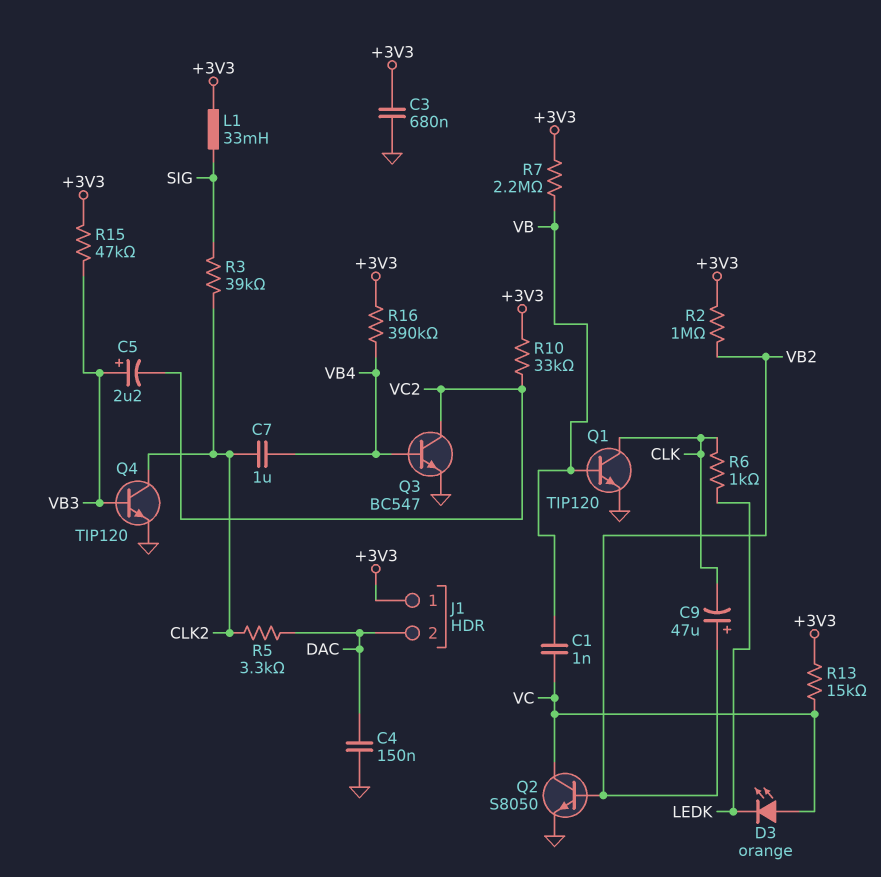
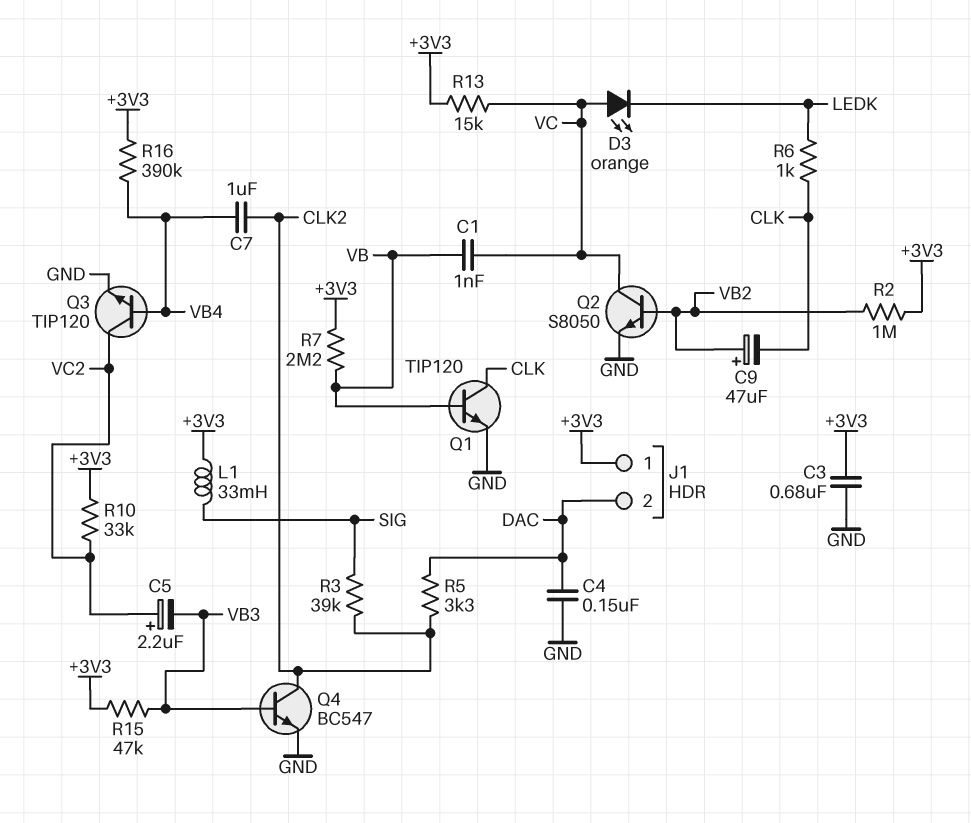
C5: 2.2uF (plus VB3, minus VC2) -> 2.2uF (plus VC2, minus VB3)
Q3: NPN BC547 (B VB4, C VC2, E GND) -> NPN TIP120 (B VB4, C VC2, E GND)
Q4: NPN TIP120 (B VB3, C CLK2, E GND) -> NPN BC547 (B VB3, C CLK2, E GND)

